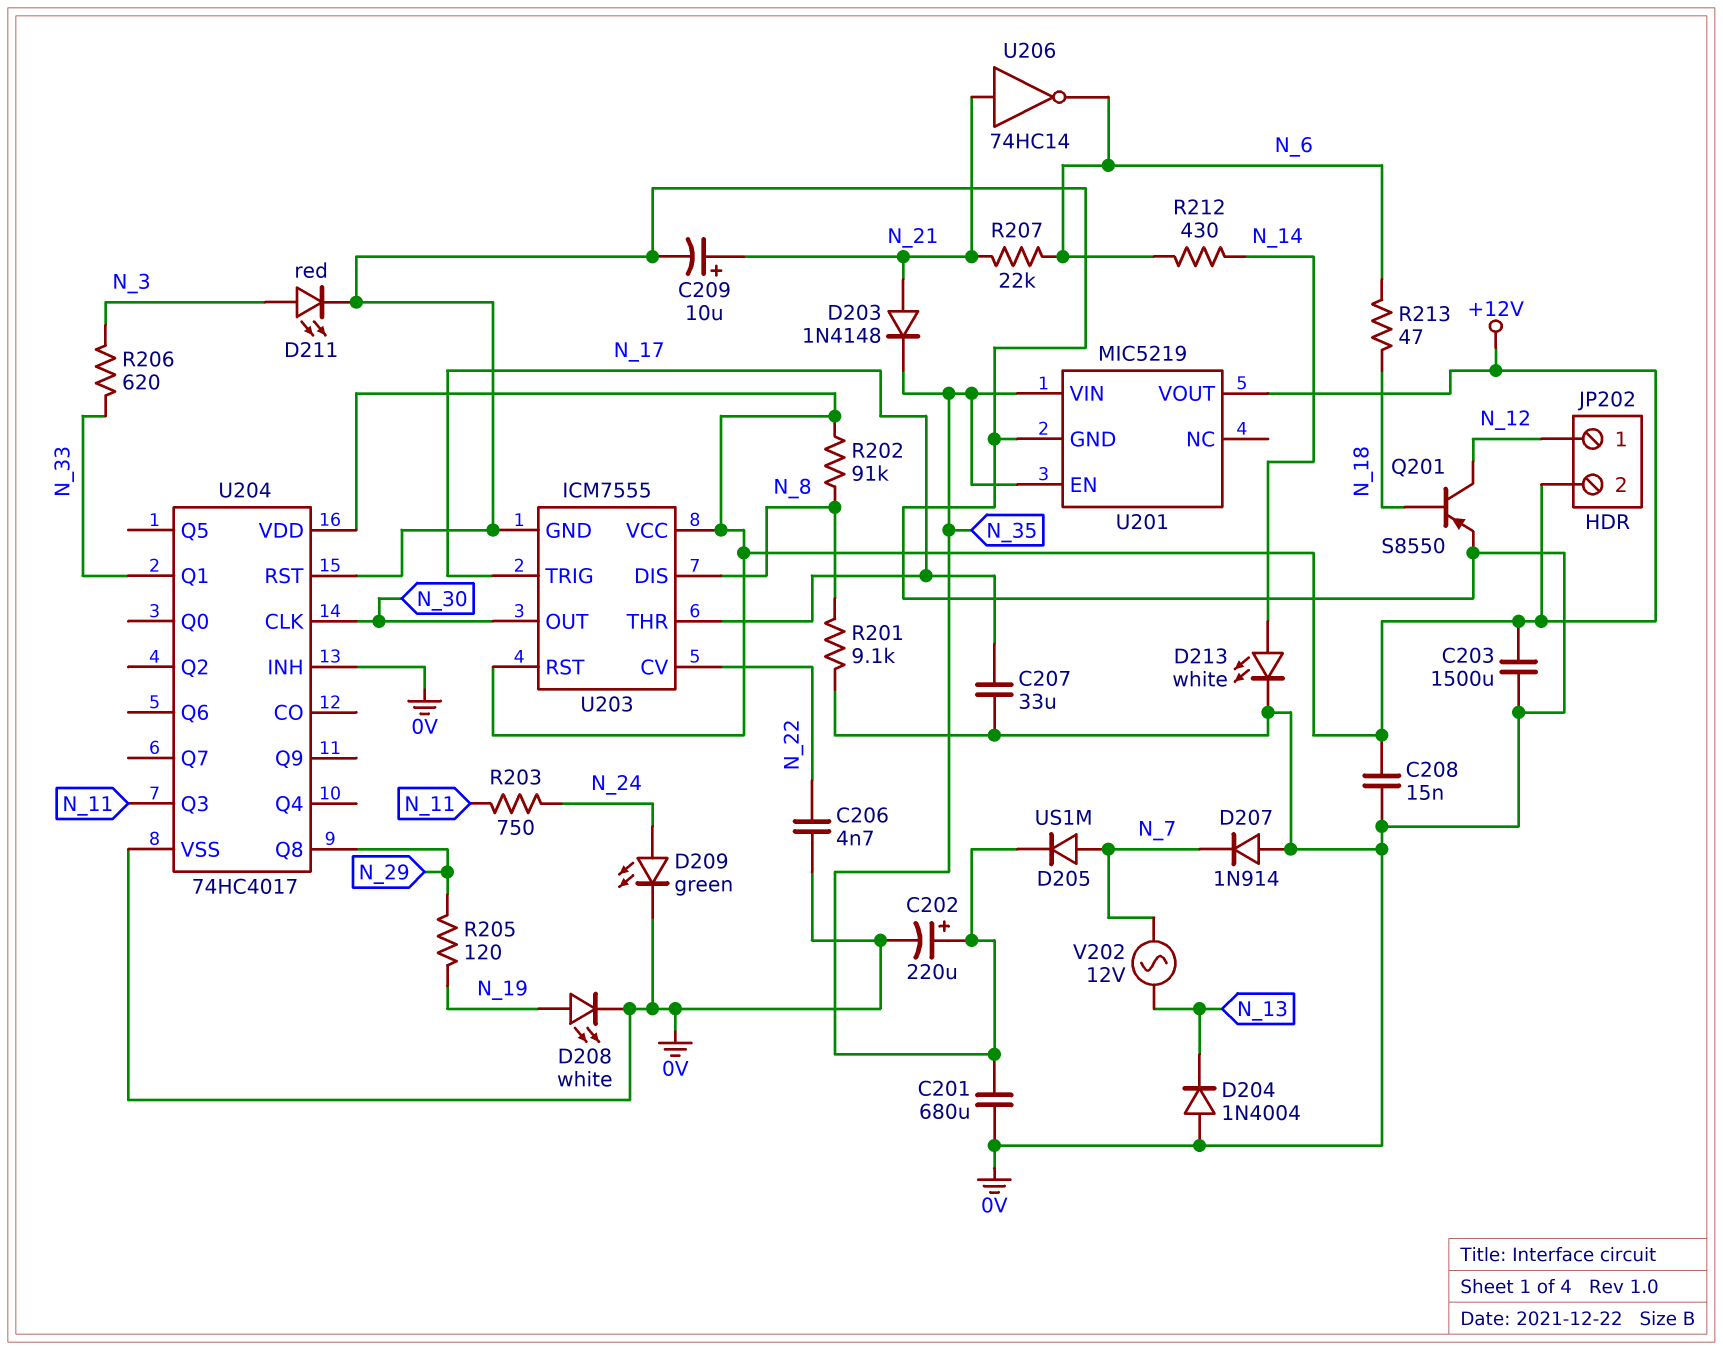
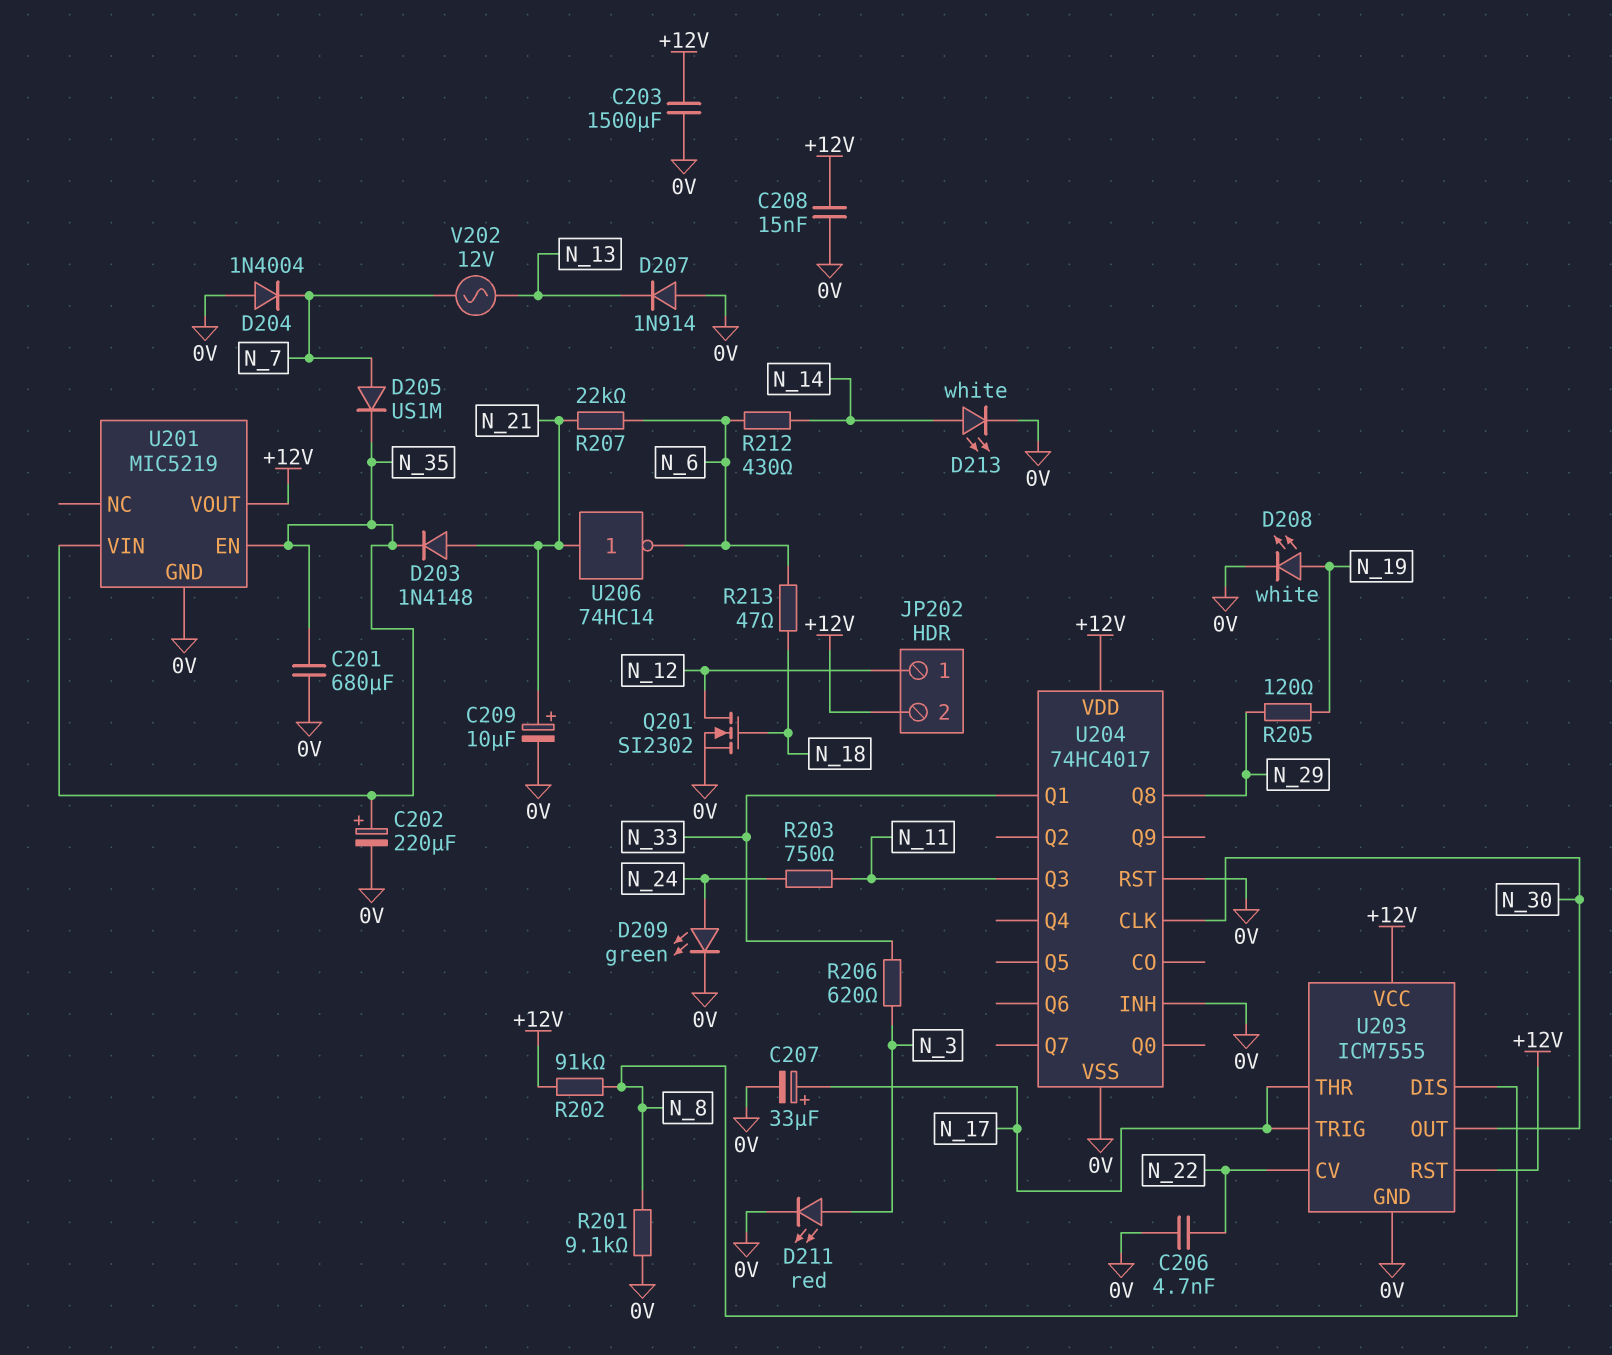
C207: 33uF (0V, N_17) -> 33uF (plus N_17, minus 0V)
D204: diode 1N4004 (A 0V, K N_13) -> diode 1N4004 (A 0V, K N_7)
D207: diode 1N914 (A 0V, K N_7) -> diode 1N914 (A 0V, K N_13)
Q201: PNP S8550 (B N_18, C N_12, E 0V) -> NMOS SI2302 (G N_18, D N_12, S 0V)

